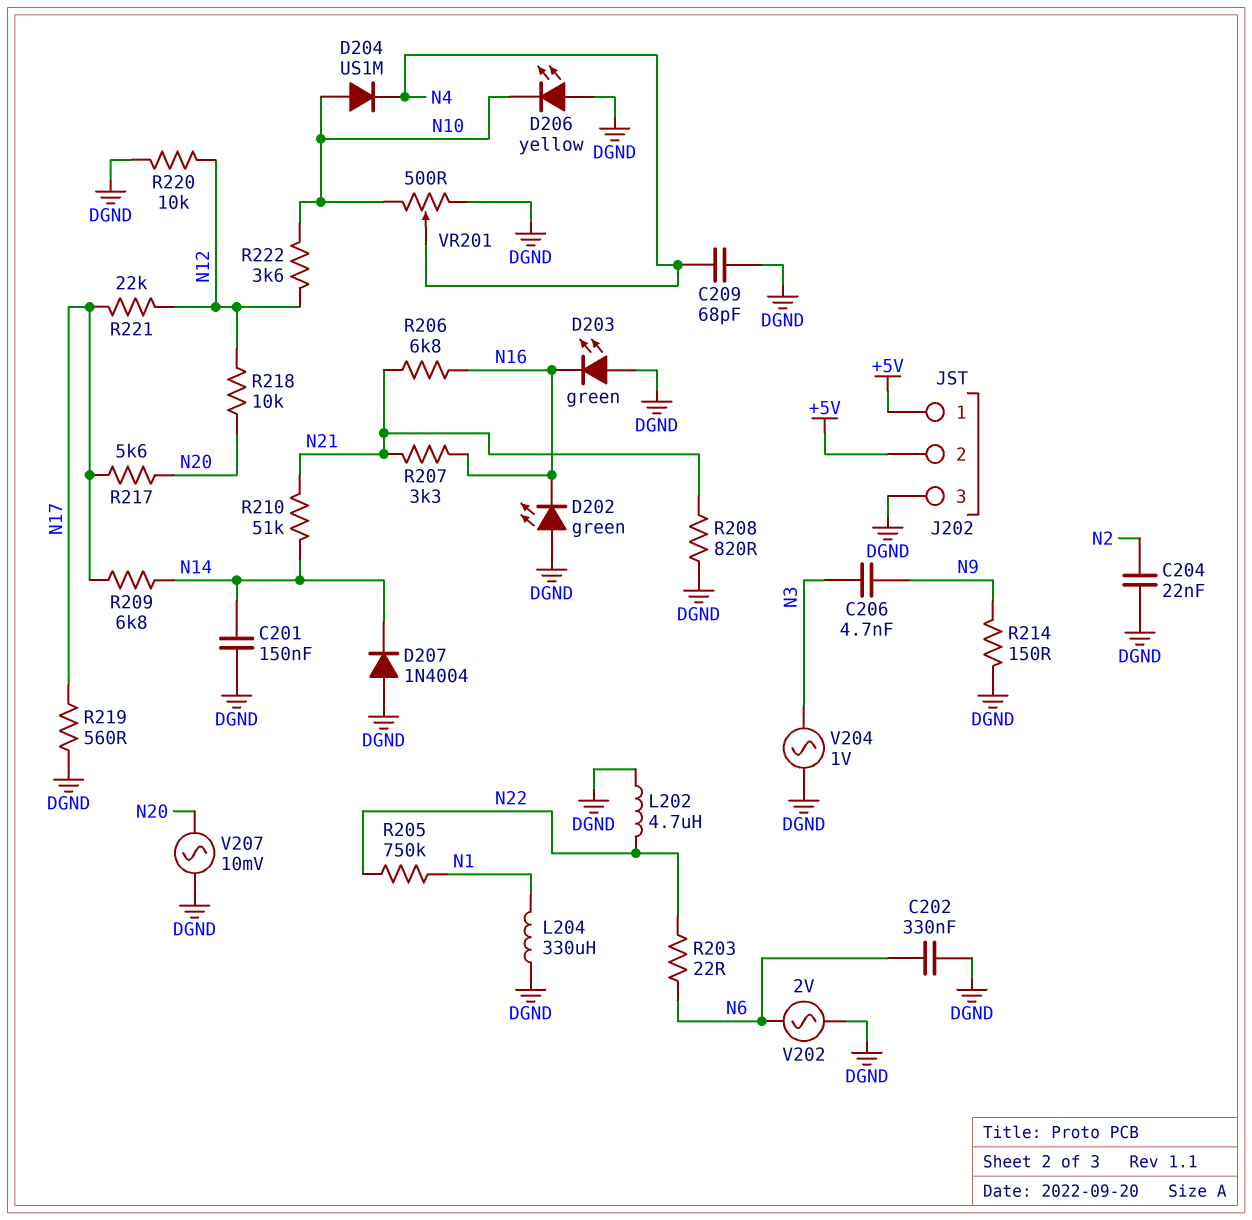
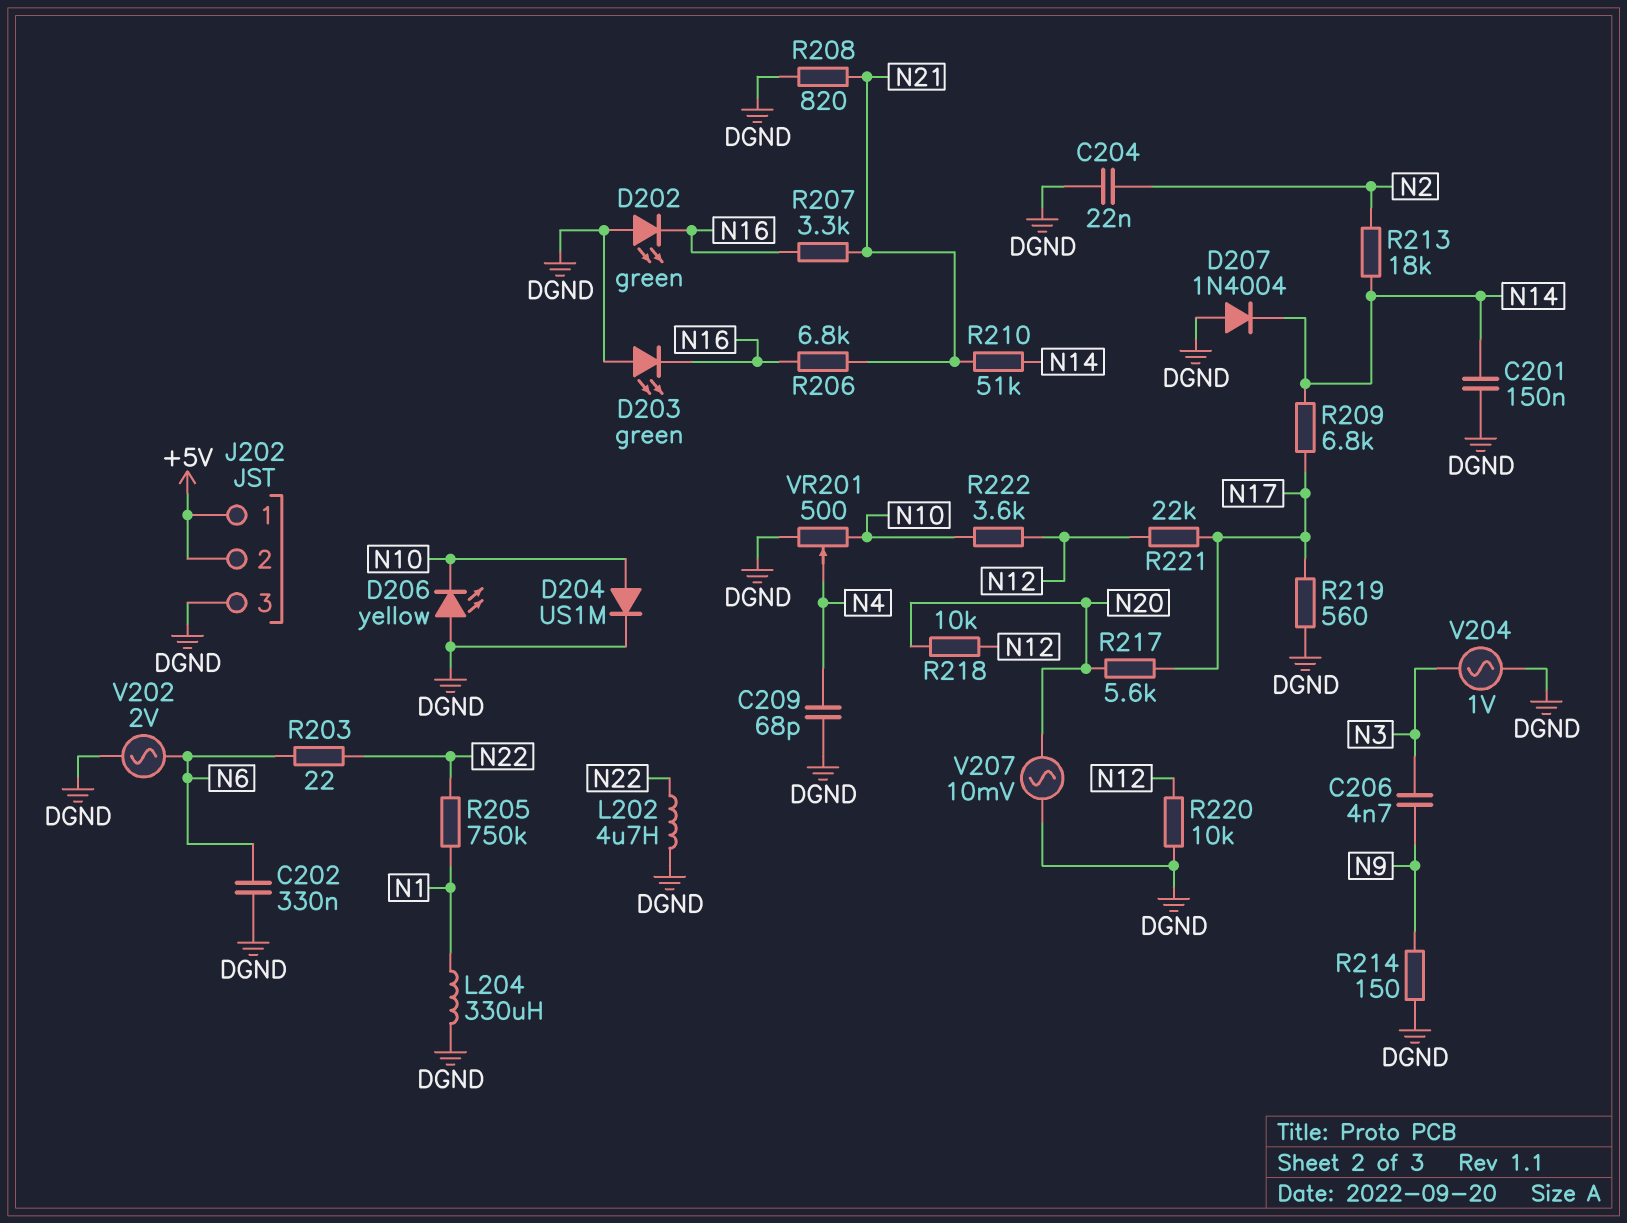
D204: diode US1M (A N10, K N4) -> diode US1M (A N10, K DGND)
R213: none -> 18k (N2, N14)

